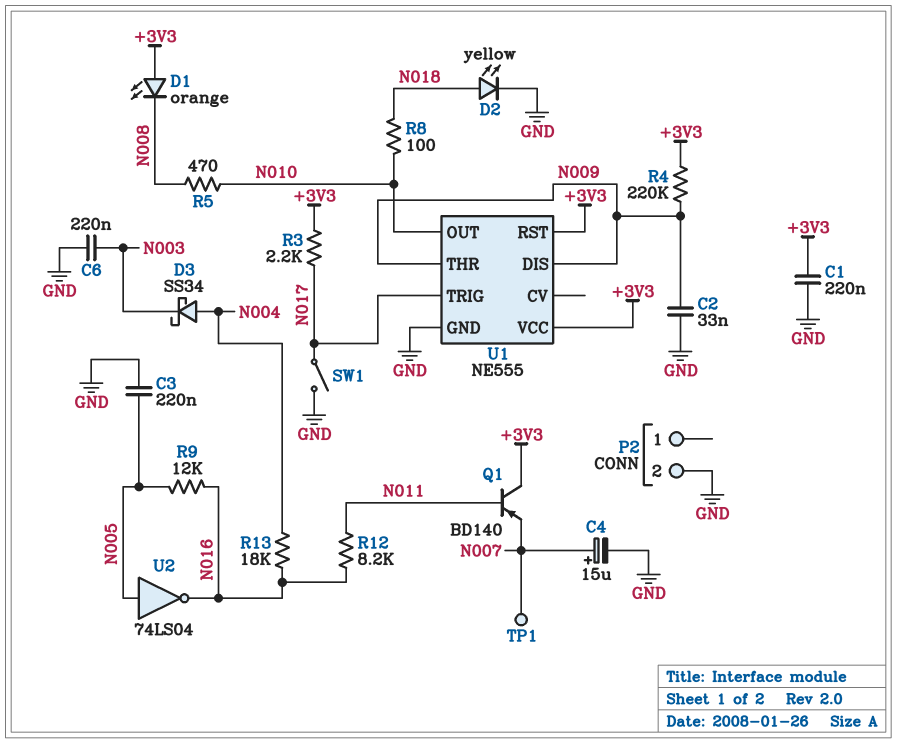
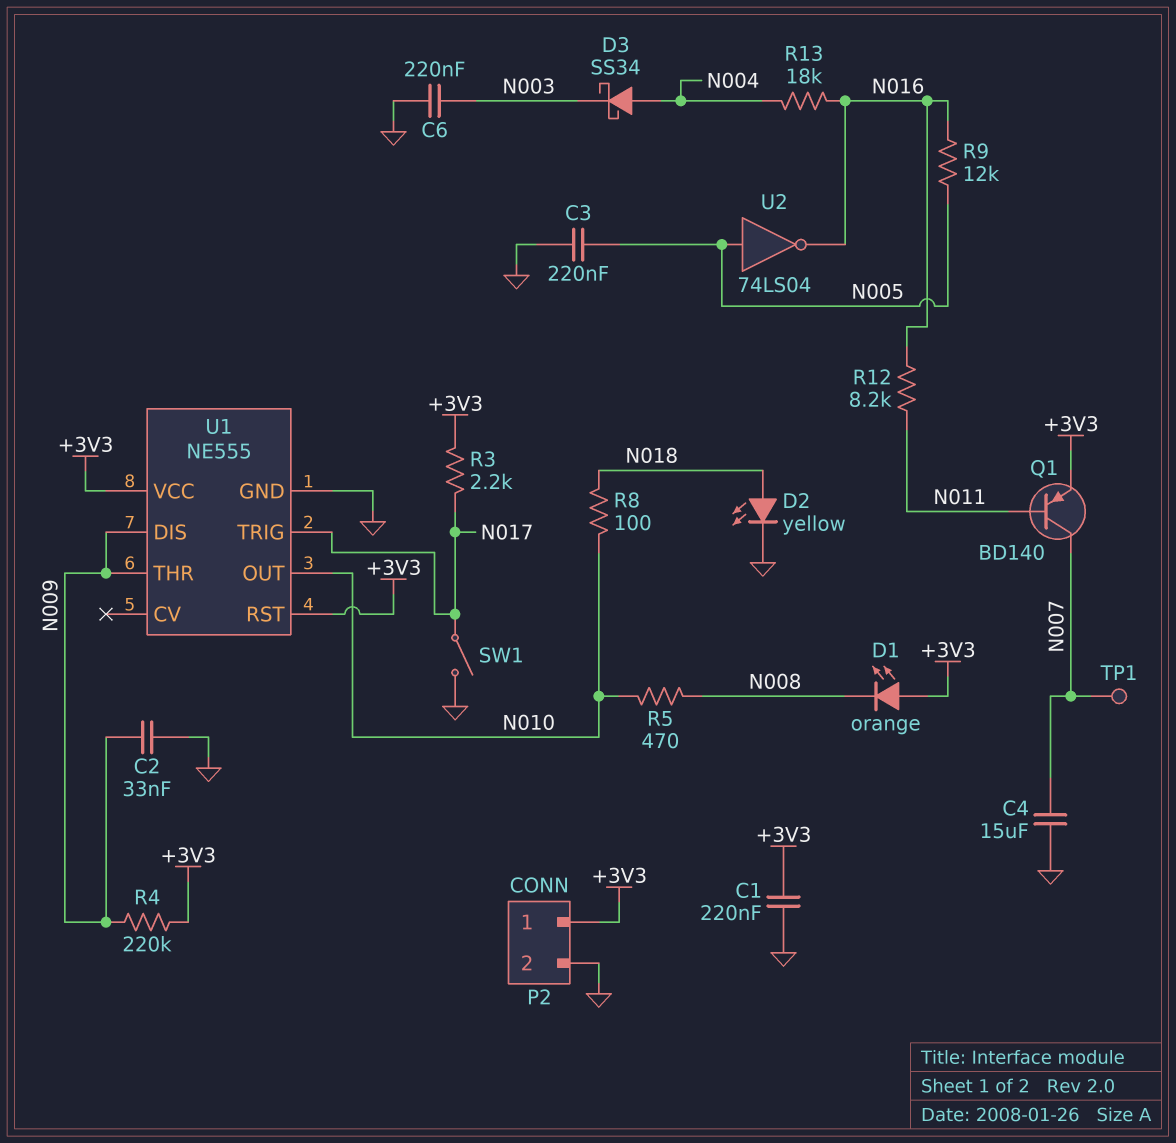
C4: 15uF (plus N007, minus GND) -> 15uF (GND, N007)
P2 pin 1: none -> +3V3
Q1: PNP BD140 (B N011, C +3V3, E N007) -> PNP BD140 (B N011, C N007, E +3V3)

